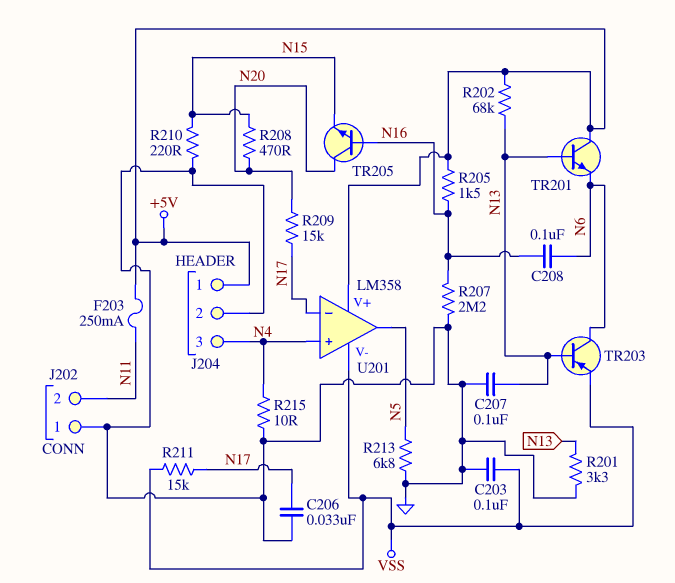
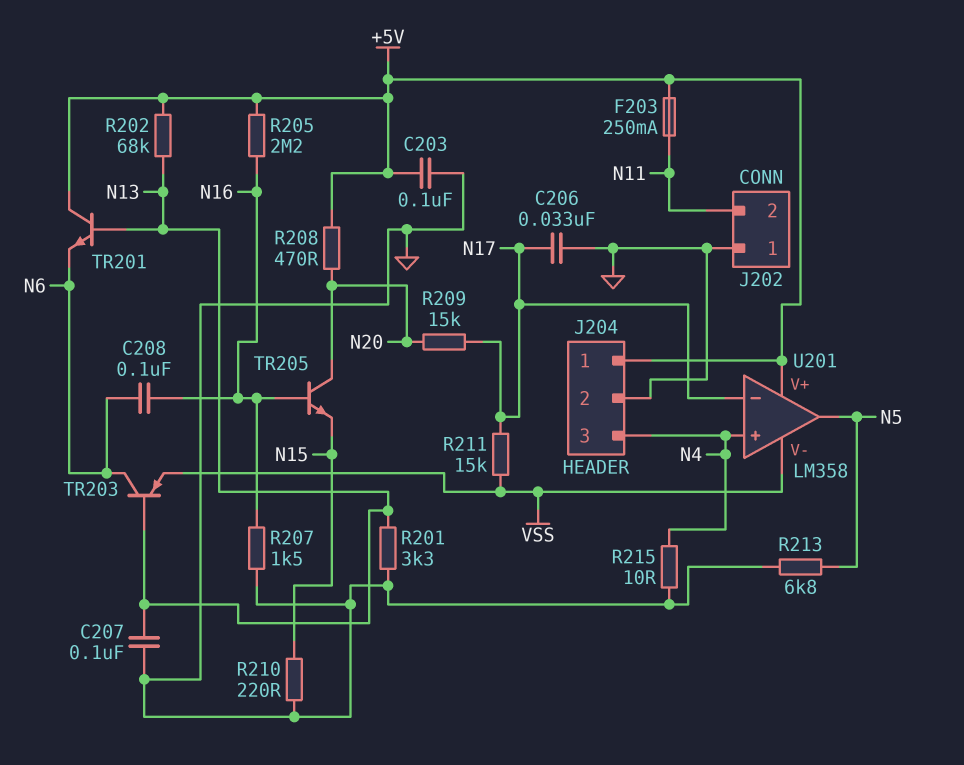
C203: 100nF (GND, VSS) -> 100nF (+5V, GND)
R205: 1.5k (+5V, N16) -> 2.2M (+5V, N16)
R207: 2.2M (GND, N16) -> 1.5k (GND, N16)
R208: 470 (N15, N20) -> 470 (+5V, N20)

